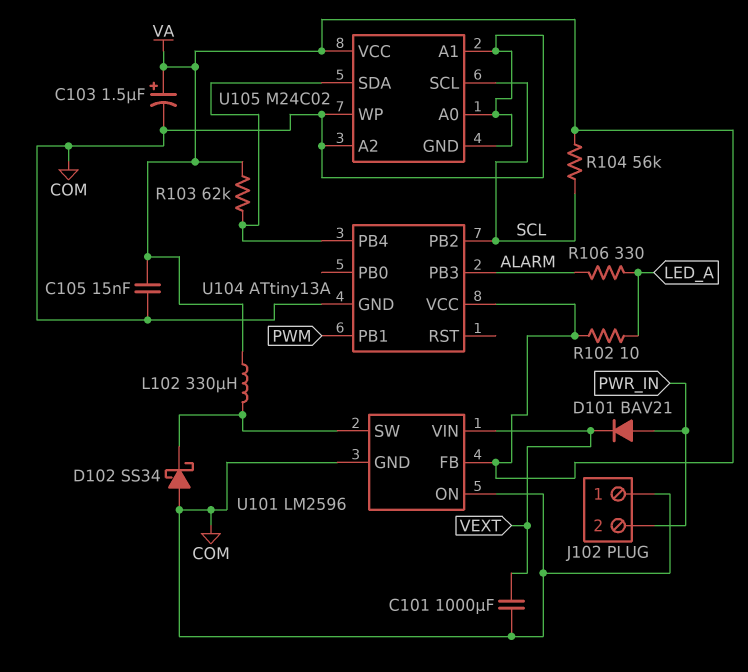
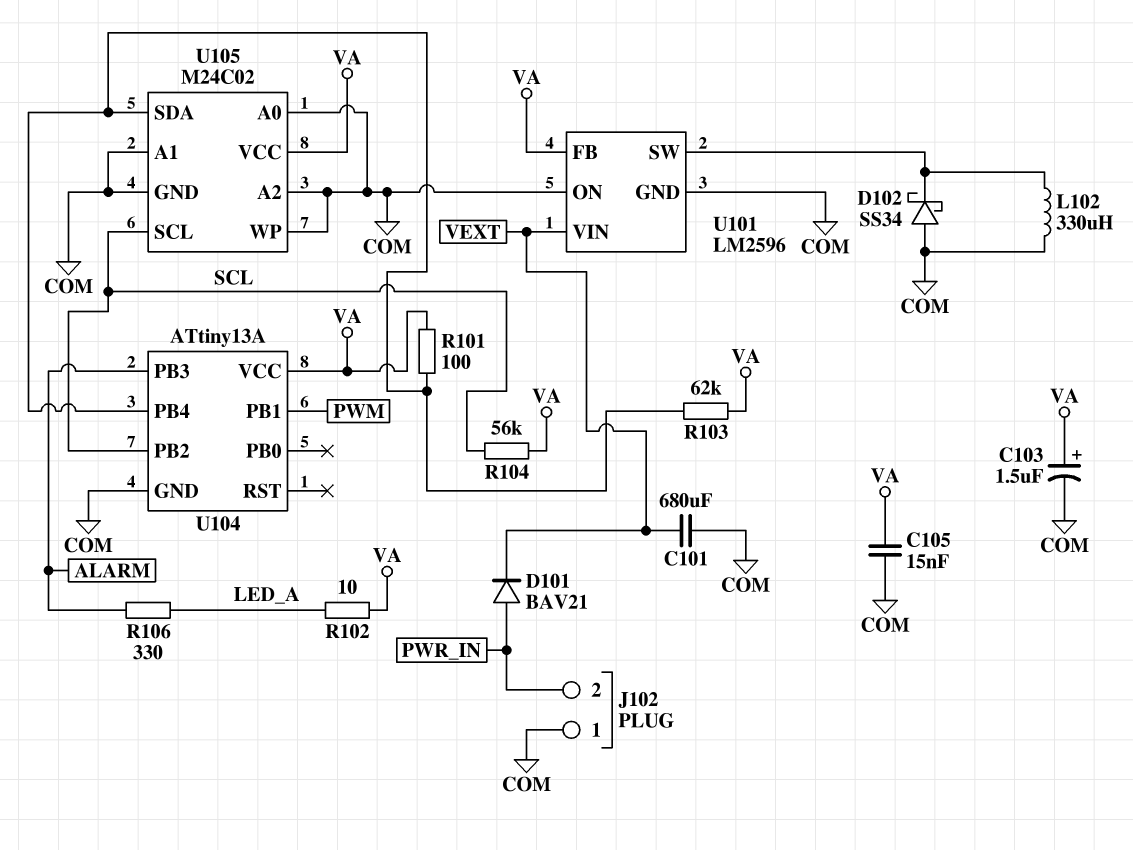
C101: 1000uF (COM, VEXT) -> 680uF (COM, VEXT)
L102: 330uH (U101/SW, VA) -> 330uH (COM, U101/SW)
R101: none -> 100 (U104/PB4, VA)

